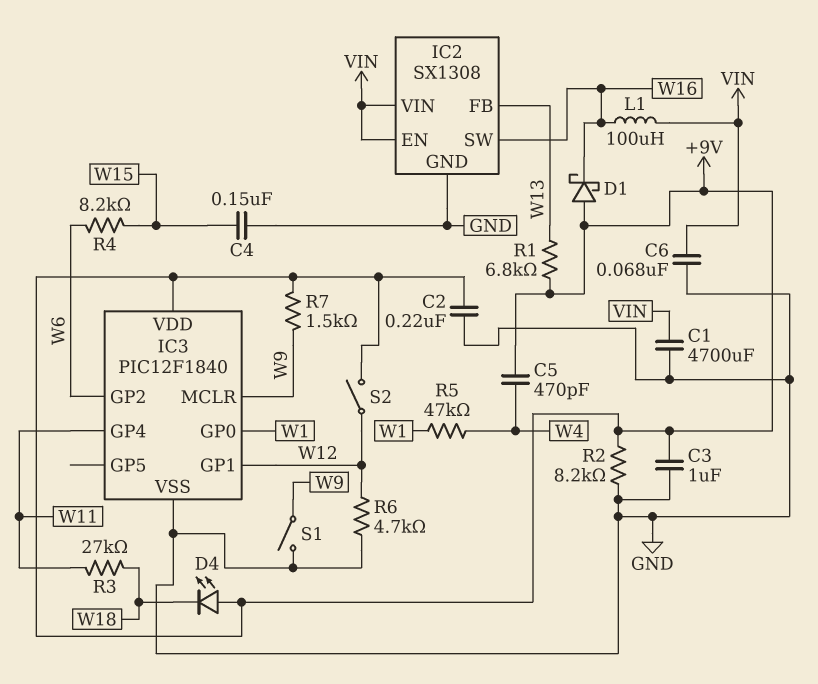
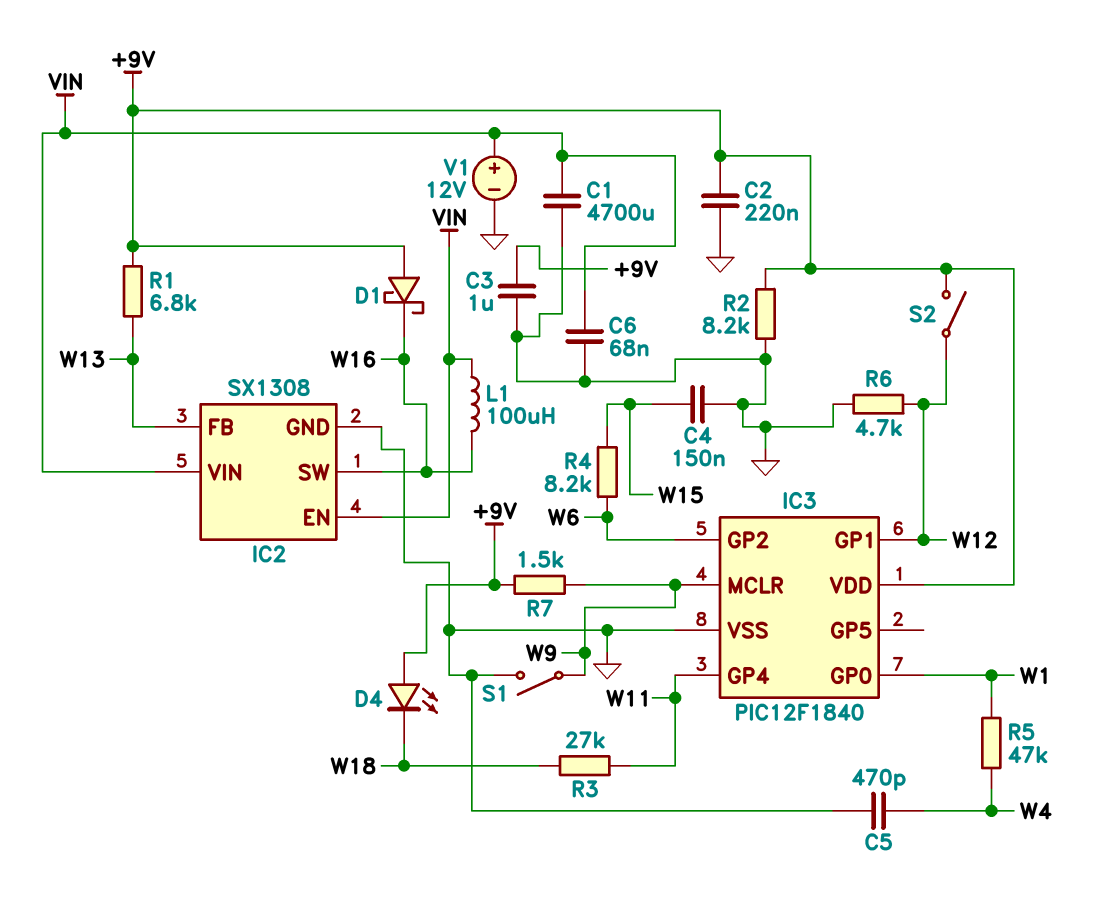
C5: 470pF (+9V, W4) -> 470pF (GND, W4)
V1: none -> 12V (plus VIN, minus GND)

